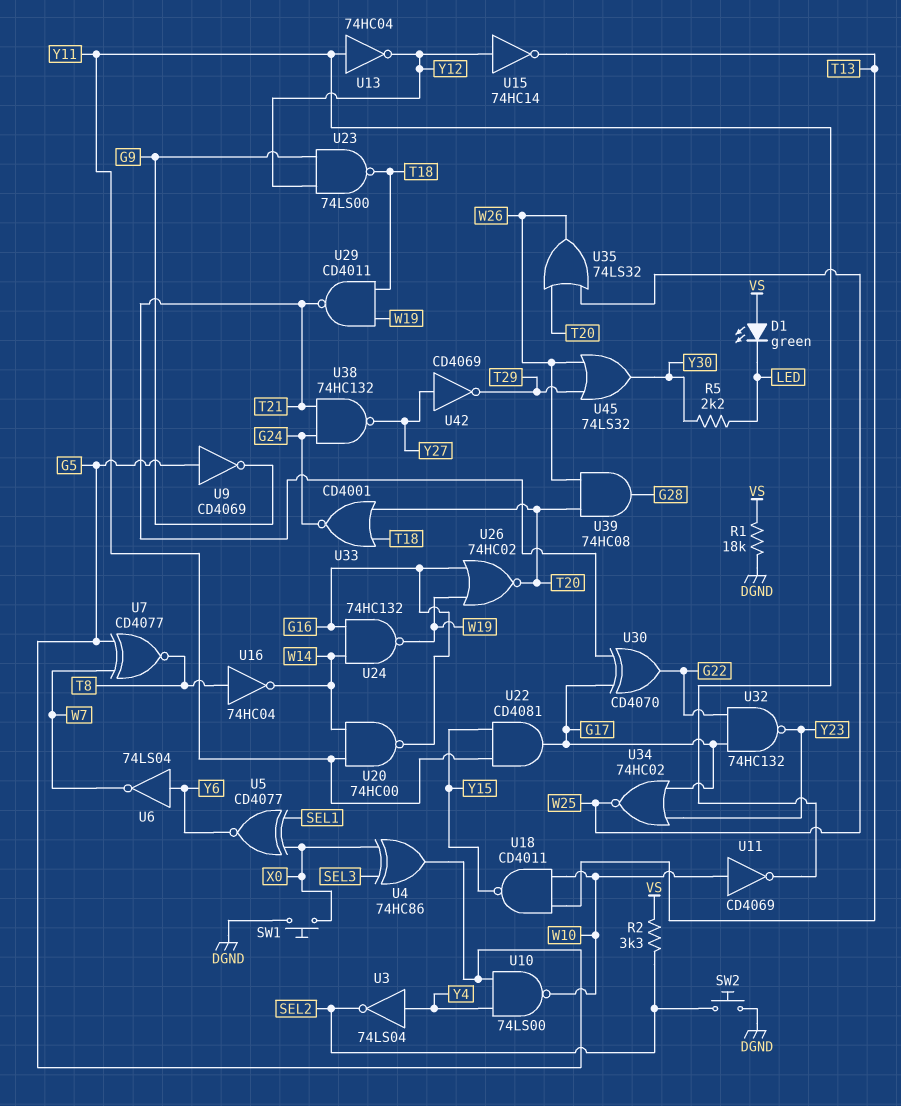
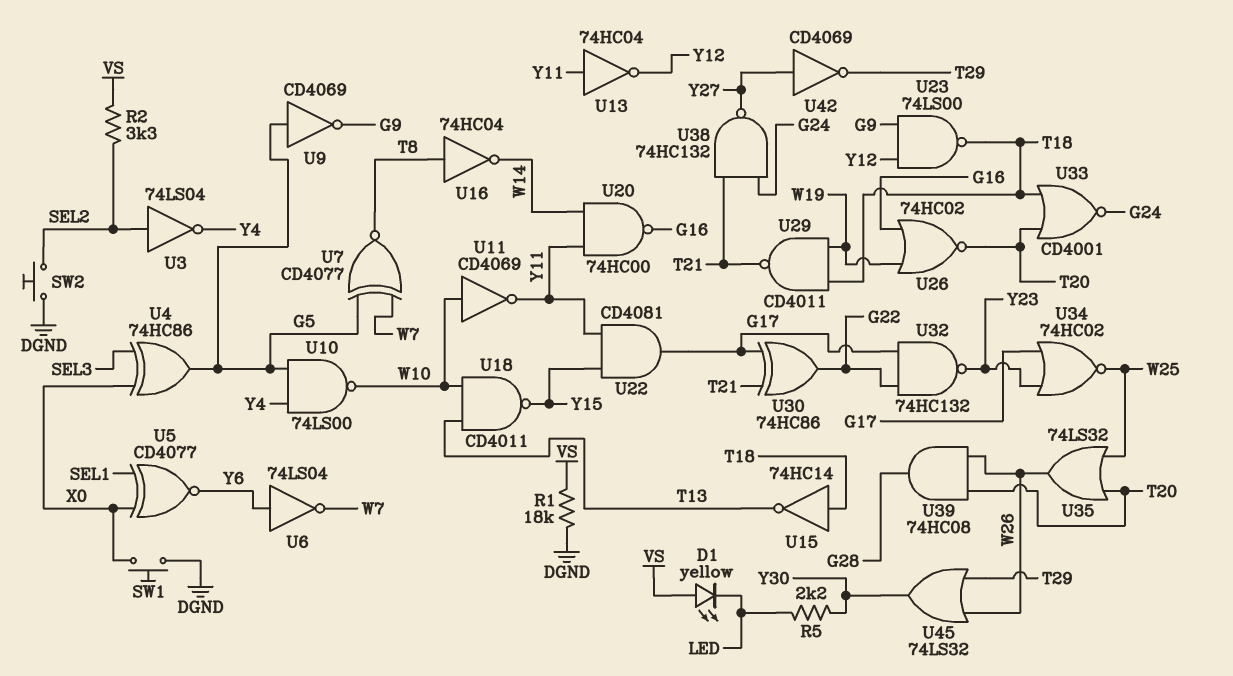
D1: LED green (A VS, K LED) -> LED yellow (A VS, K LED)
U3: NOT 74LS04 (in Y4, out SEL2) -> NOT 74LS04 (in SEL2, out Y4)
U15: NOT 74HC14 (in Y12, out T13) -> NOT 74HC14 (in T18, out T13)
U24: NAND 74HC132 (in G16, in W14, out W19) -> none
U30: XOR CD4070 (in G17, in T21, out G22) -> XOR 74HC86 (in G17, in T21, out G22)

